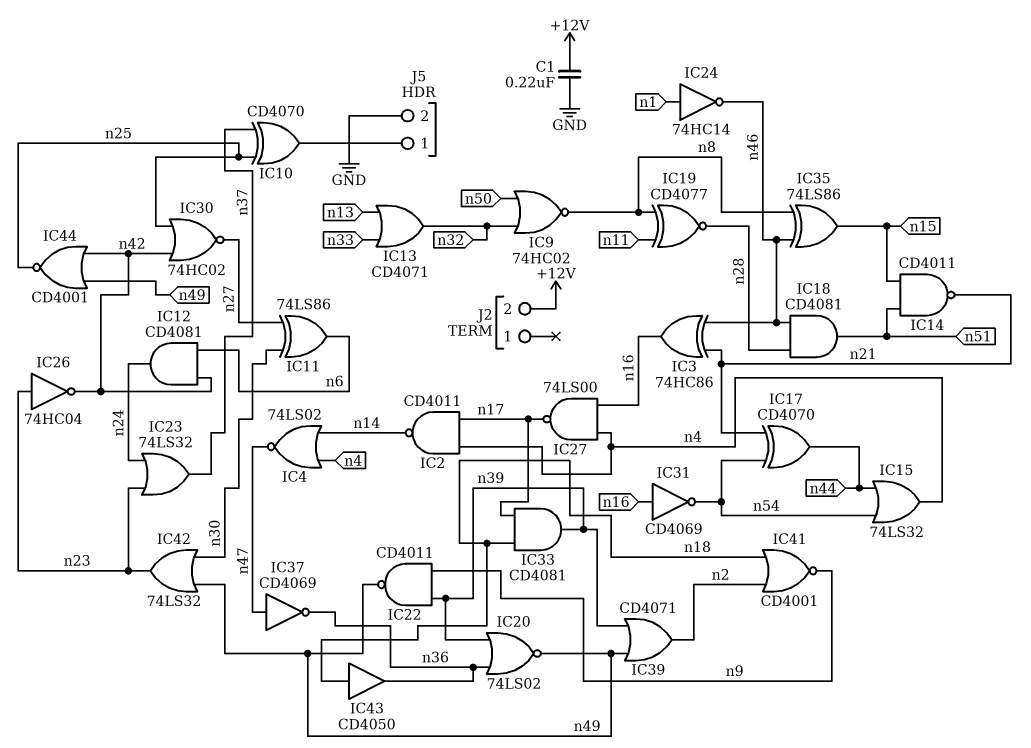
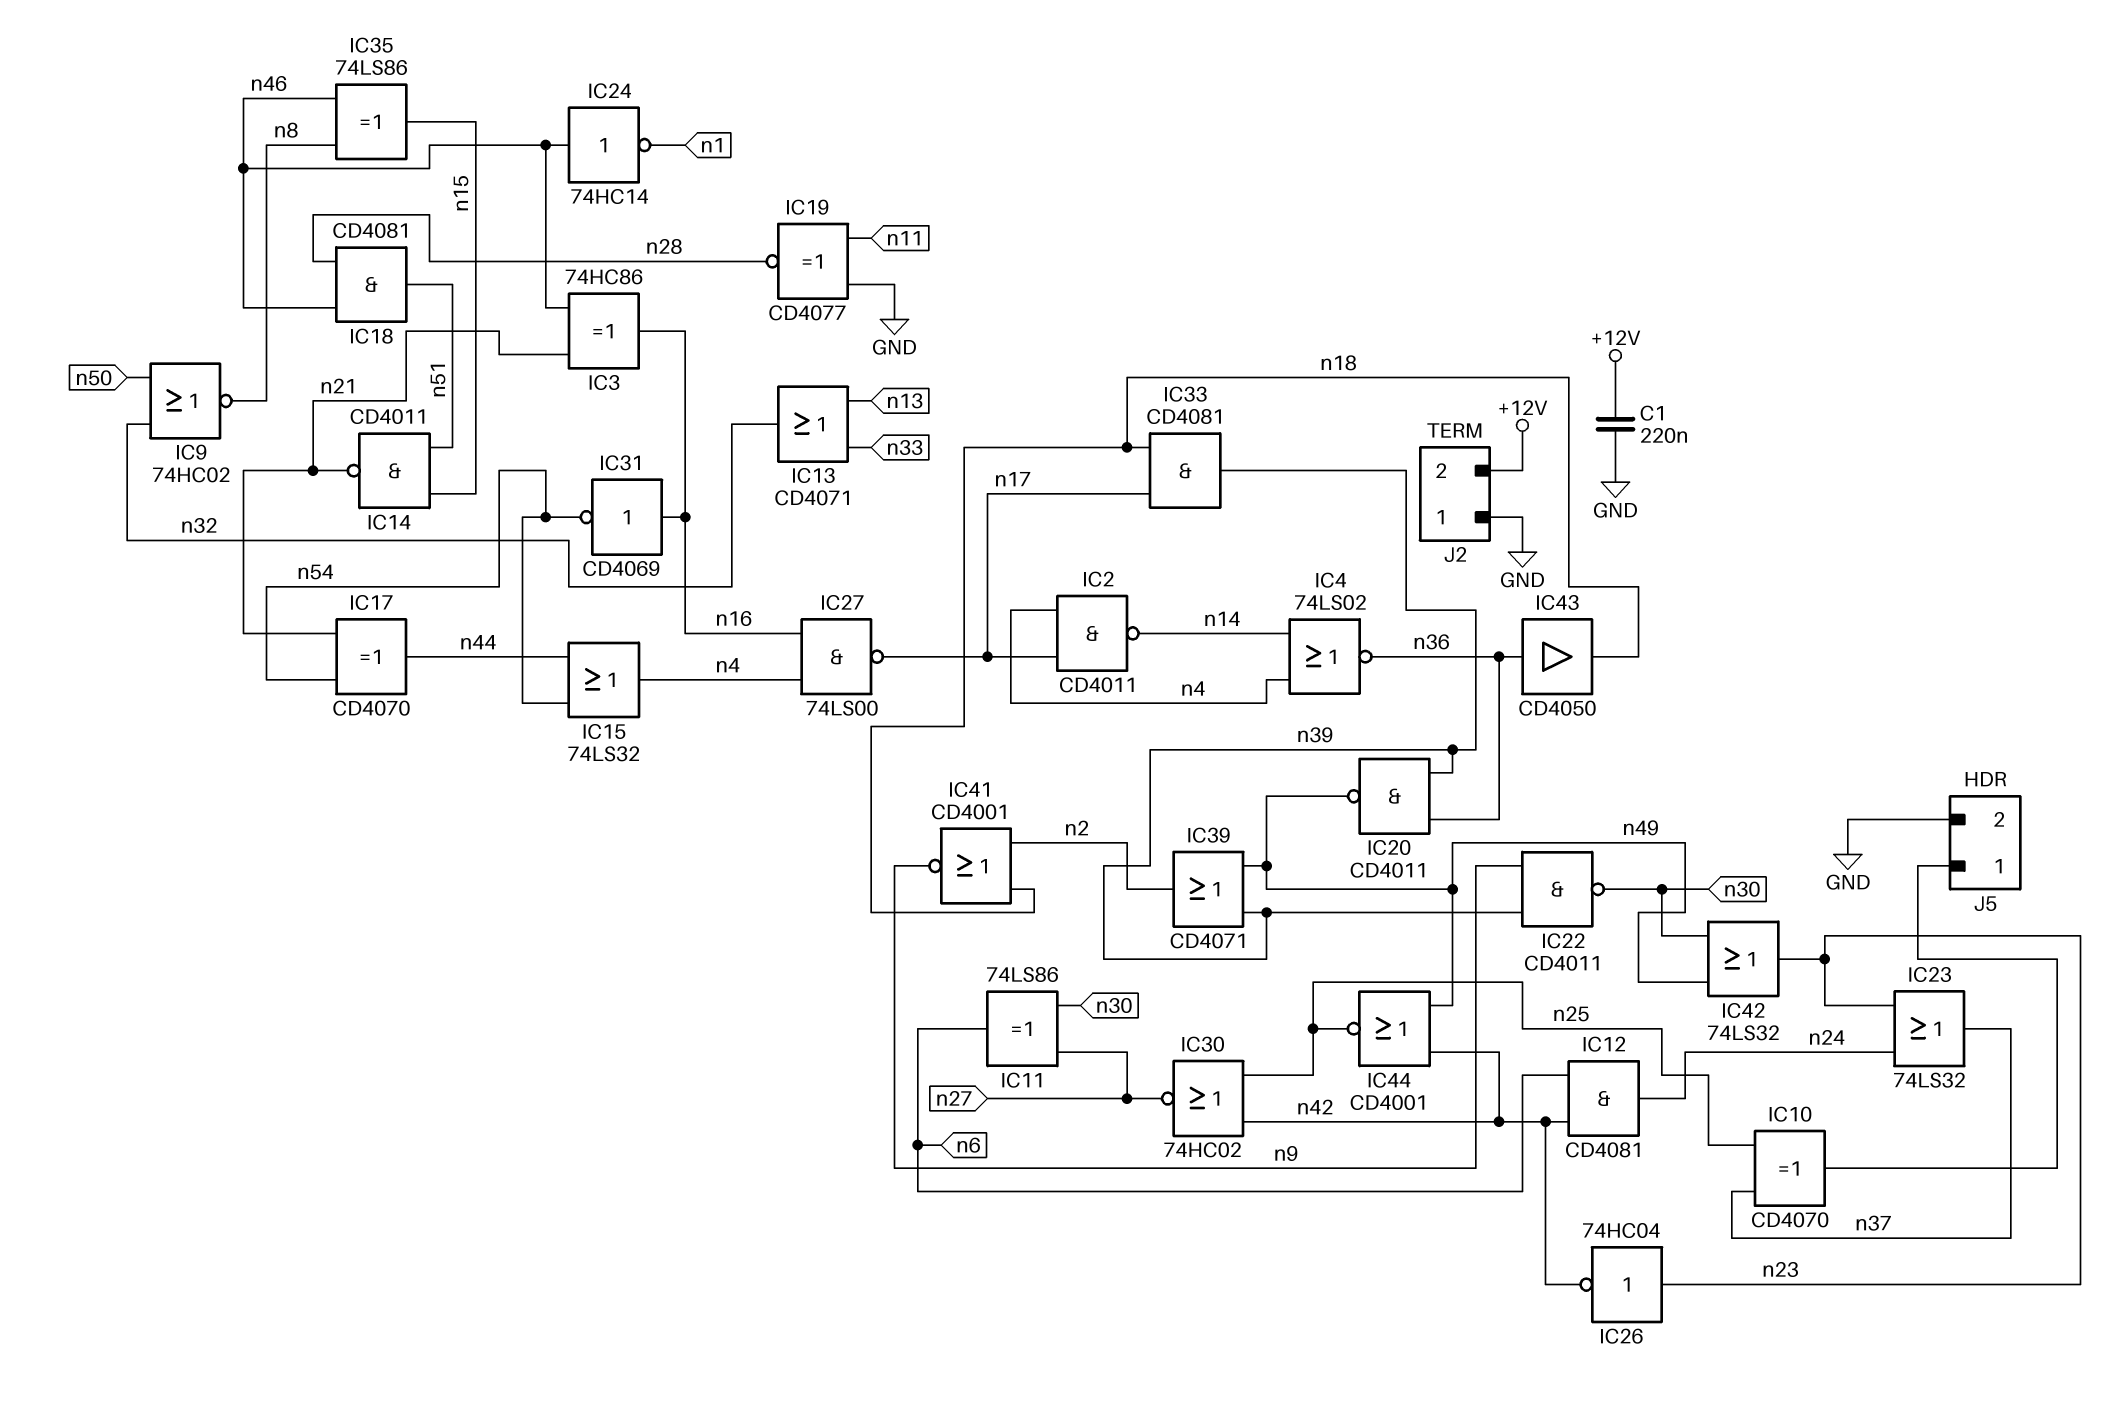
IC4: NOR 74LS02 (in n4, in n14, out n47) -> NOR 74LS02 (in n4, in n14, out n36)
IC19: XNOR CD4077 (in n8, in n11, out n28) -> XNOR CD4077 (in GND, in n11, out n28)
IC20: NOR 74LS02 (in n36, in n39, out n49) -> NAND CD4011 (in n36, in n39, out n49)
IC22: NAND CD4011 (in n9, in n39, out n49) -> NAND CD4011 (in n9, in n39, out n30)
IC24: NOT 74HC14 (in n1, out n46) -> NOT 74HC14 (in n46, out n1)
IC37: NOT CD4069 (in n47, out n36) -> none
IC43: buffer CD4050 (in n18, out n36) -> buffer CD4050 (in n36, out n18)
J2 pin 1: none -> GND

